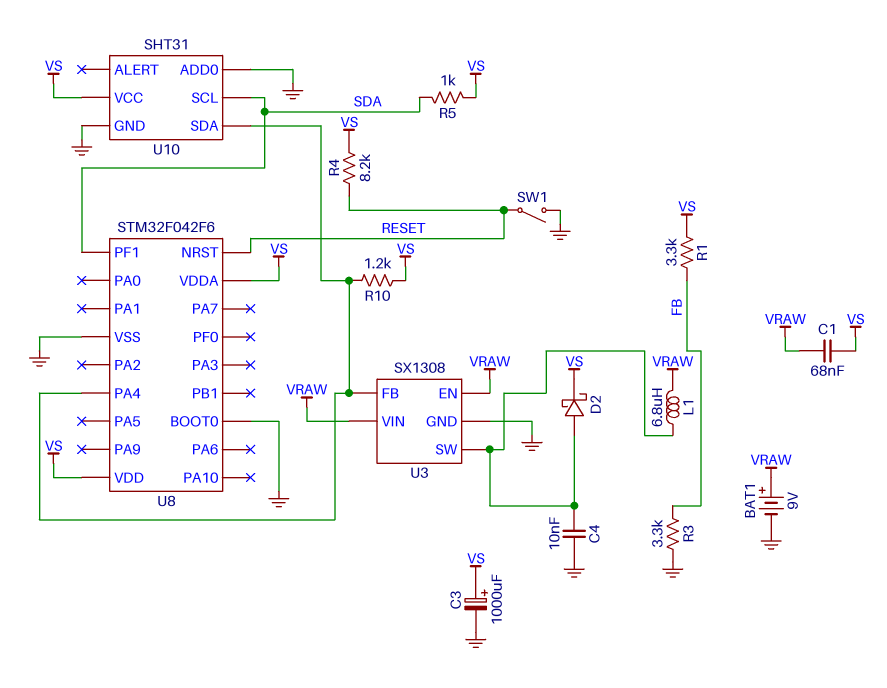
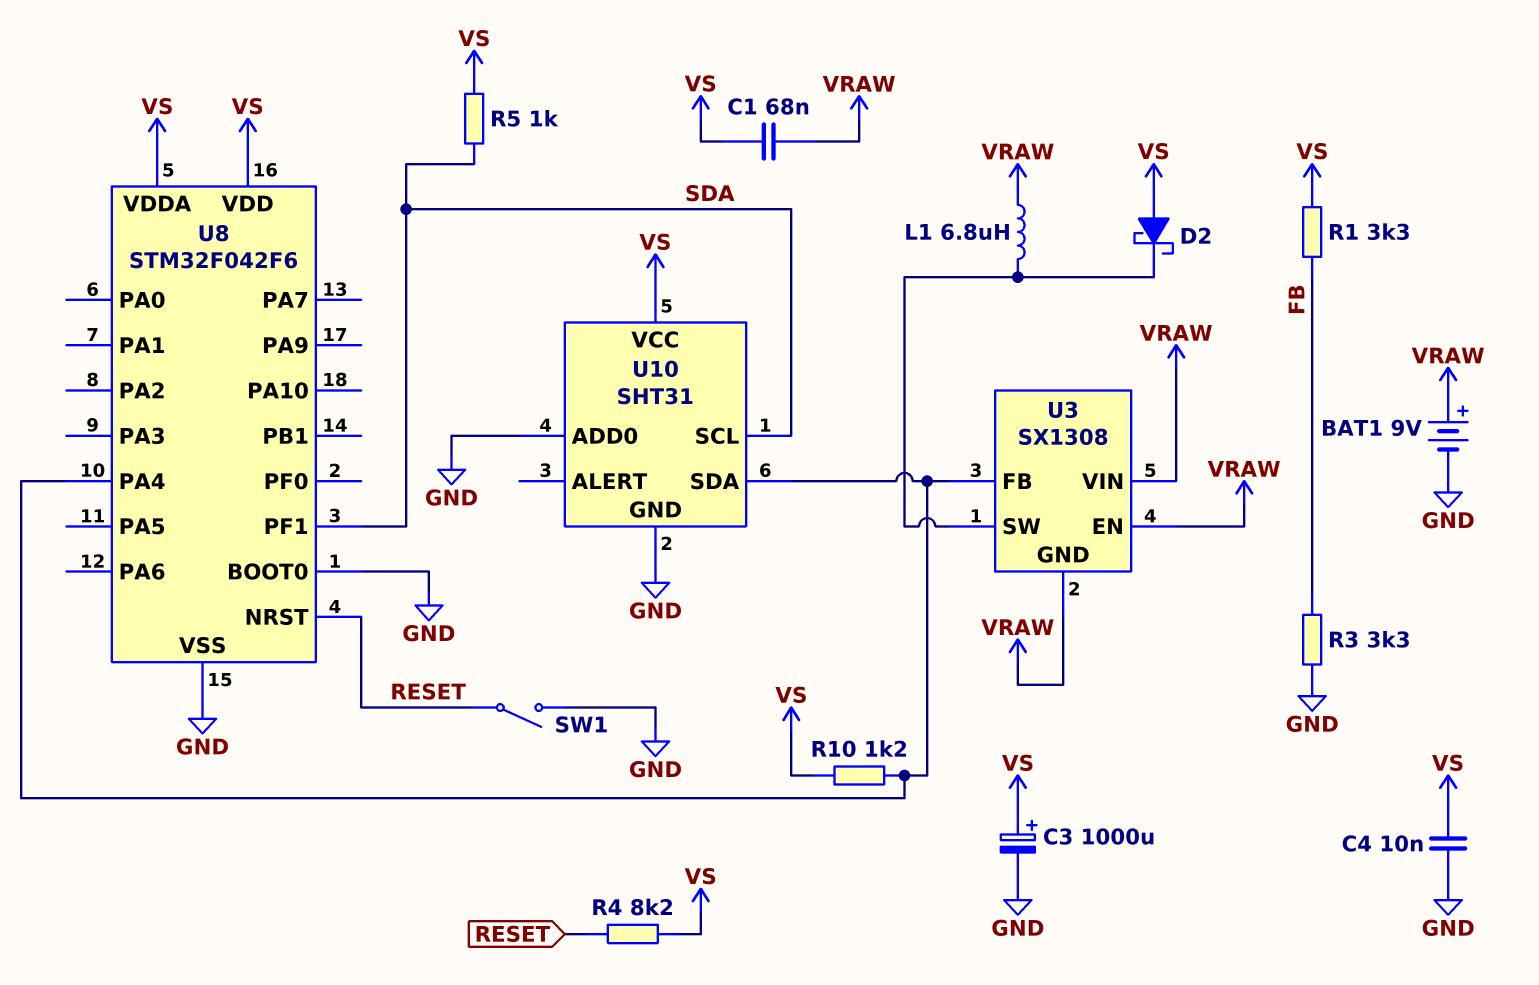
C4: 10nF (GND, U3/SW) -> 10nF (GND, VS)
D2: schottky (A U3/SW, K VS) -> schottky (A VS, K U3/SW)
U3 pin GND: GND -> VRAW

